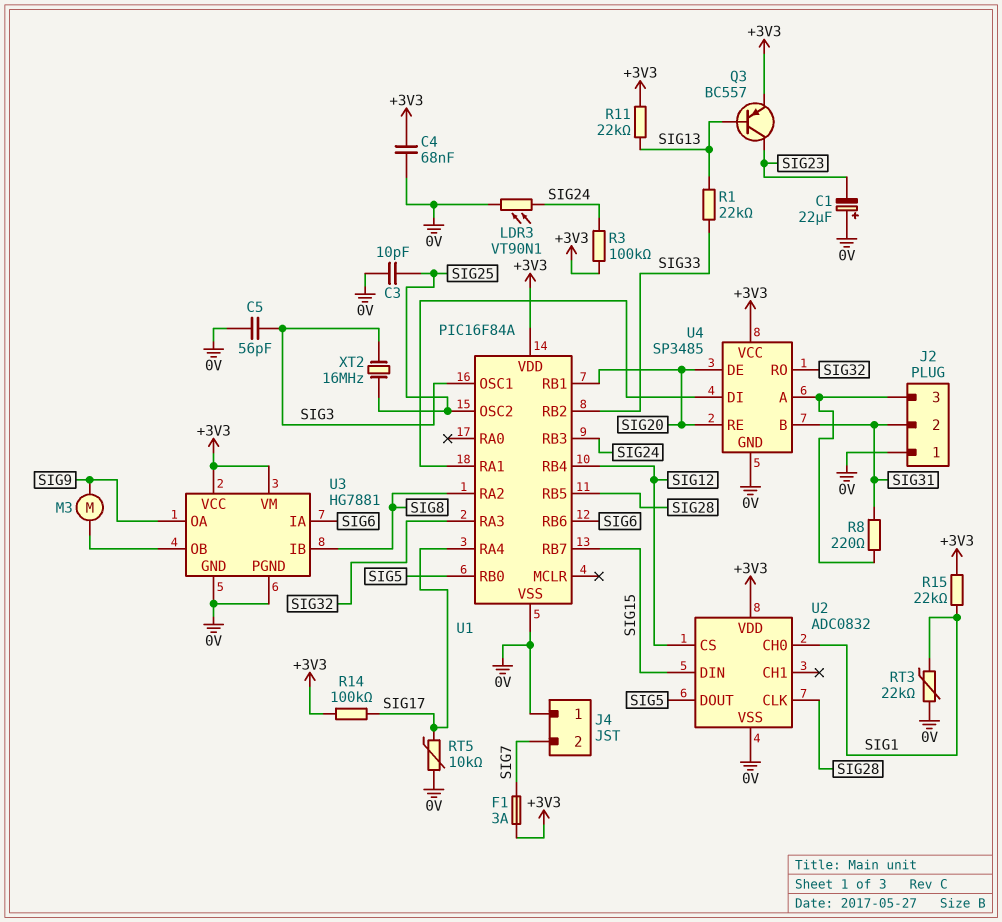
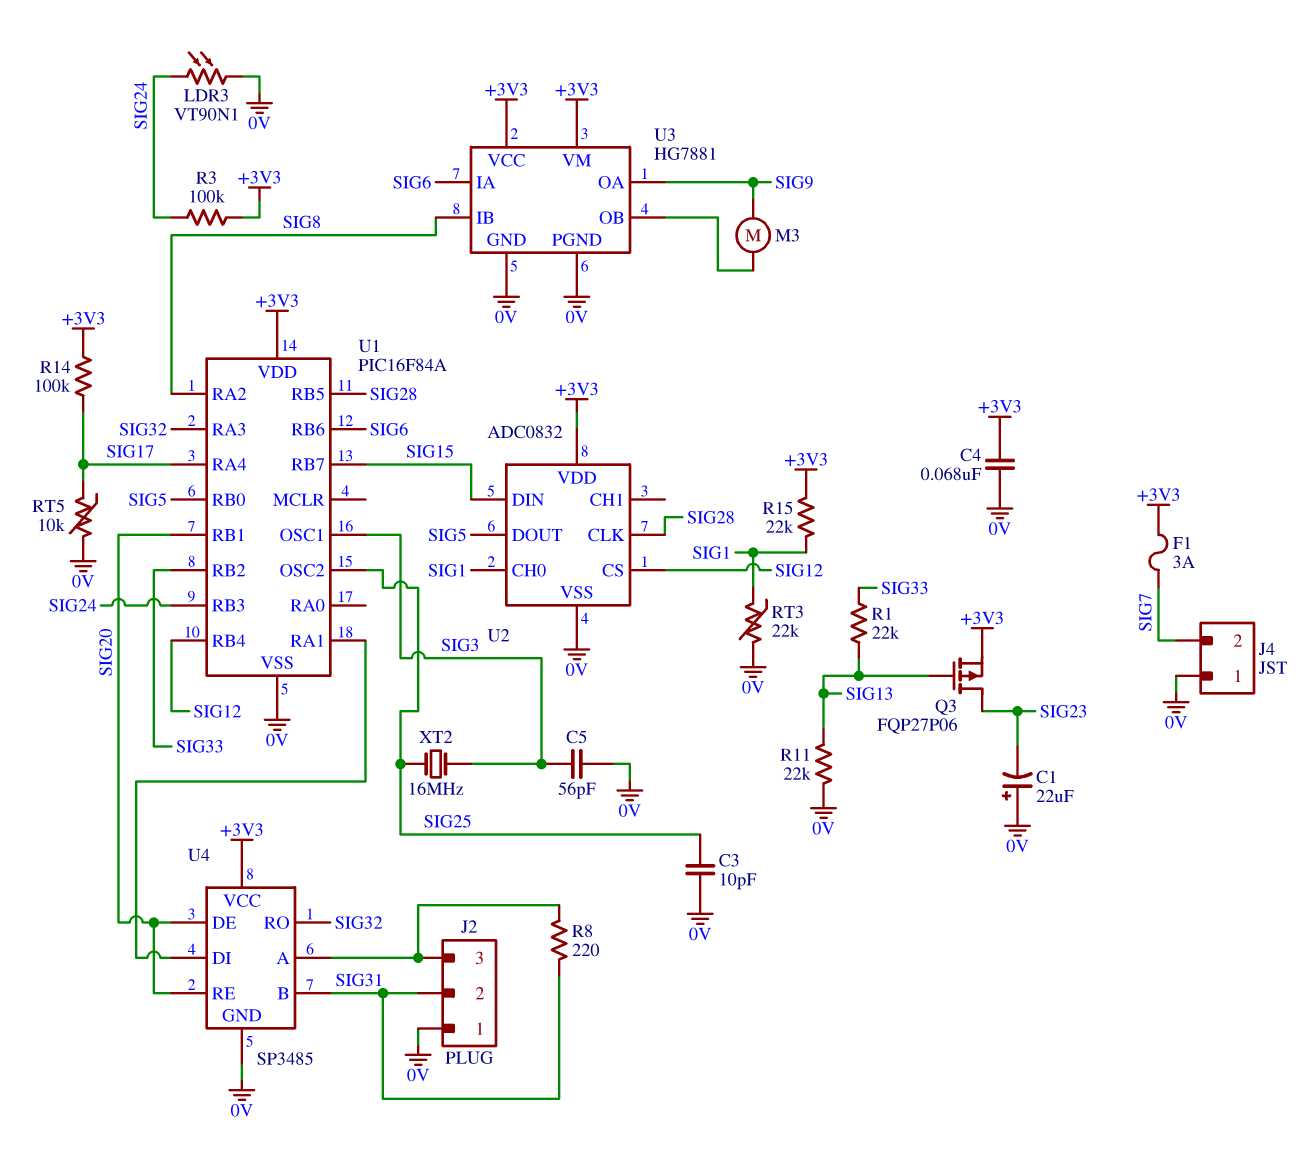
Q3: PNP BC557 (B SIG13, C SIG23, E +3V3) -> PMOS FQP27P06 (G SIG13, D SIG23, S +3V3)
R11: 22k (+3V3, SIG13) -> 22k (0V, SIG13)

